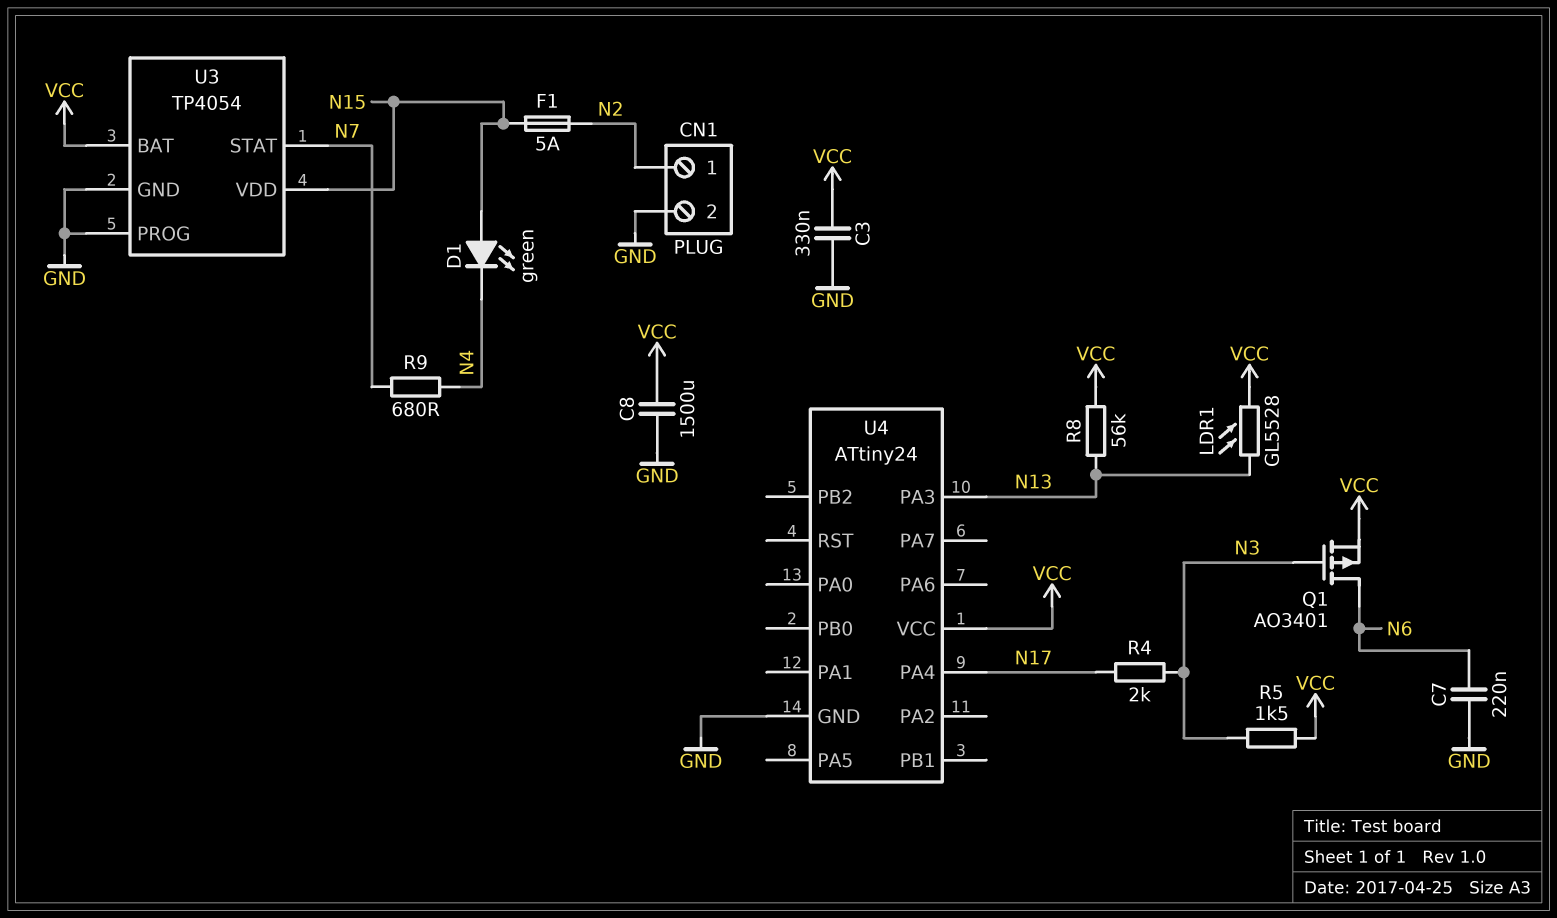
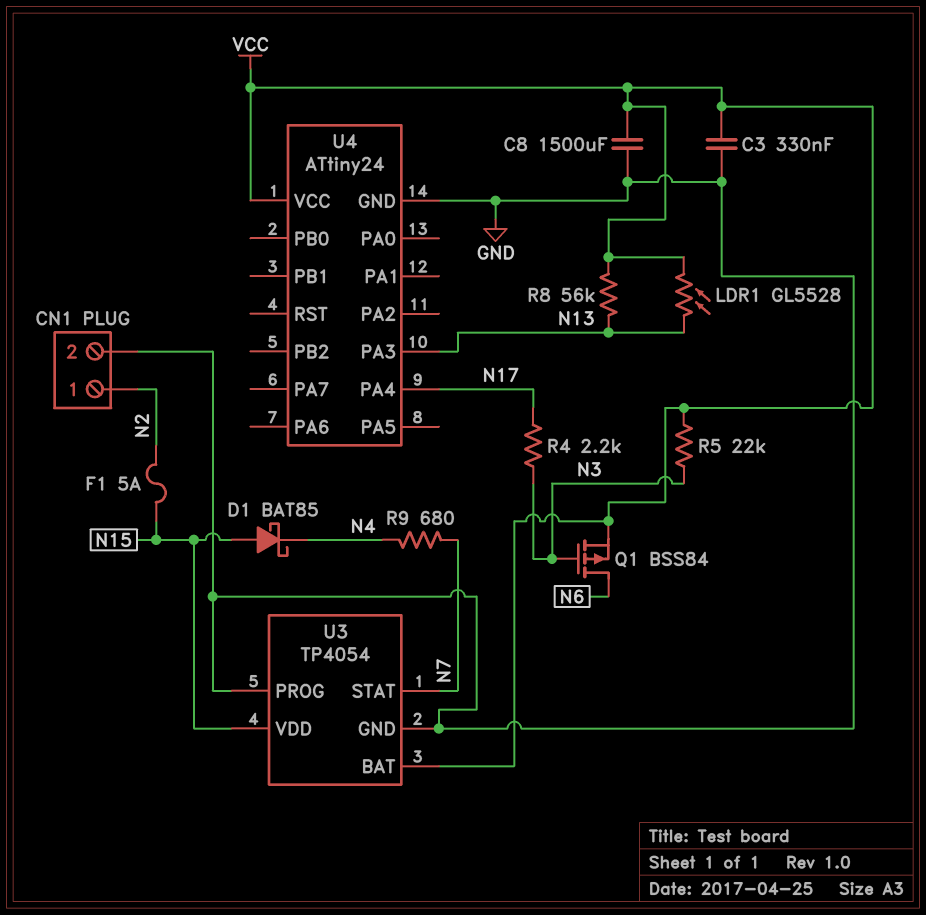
C7: 220nF (GND, N6) -> none
D1: LED green (A N15, K N4) -> schottky BAT85 (A N15, K N4)
Q1: PMOS AO3401 (G N3, D N6, S VCC) -> PMOS BSS84 (G N3, D N6, S VCC)
R4: 2k (N3, N17) -> 2.2k (N3, N17)
R5: 1.5k (N3, VCC) -> 22k (N3, VCC)

